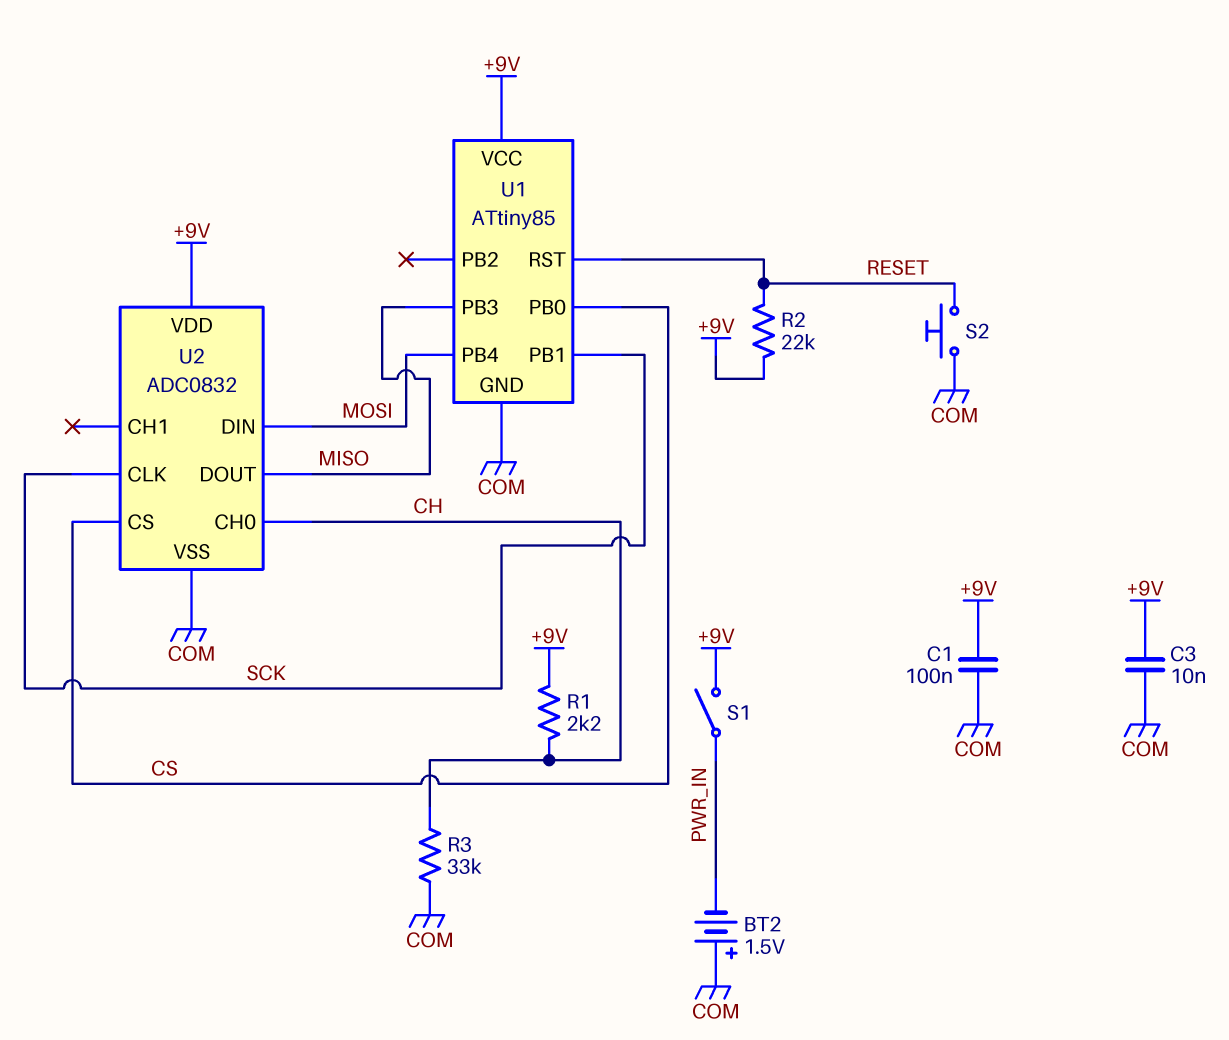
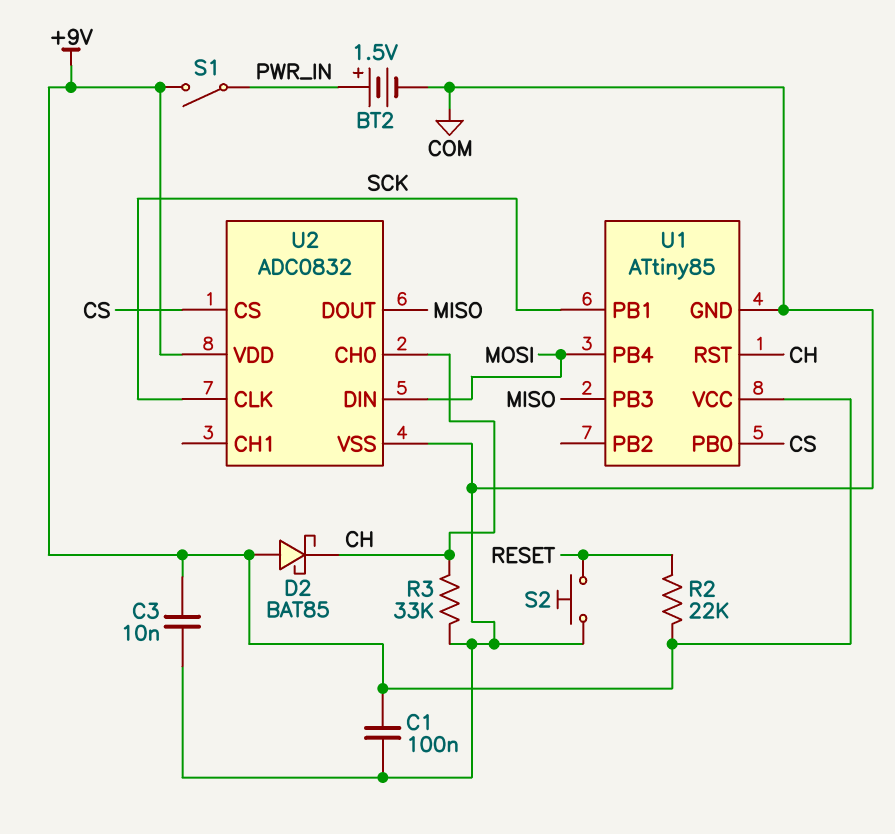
BT2: 1.5V (plus COM, minus PWR_IN) -> 1.5V (plus PWR_IN, minus COM)
D2: none -> schottky BAT85 (A +9V, K CH)
R1: 2.2k (+9V, CH) -> none
U1 pin RST: RESET -> CH

